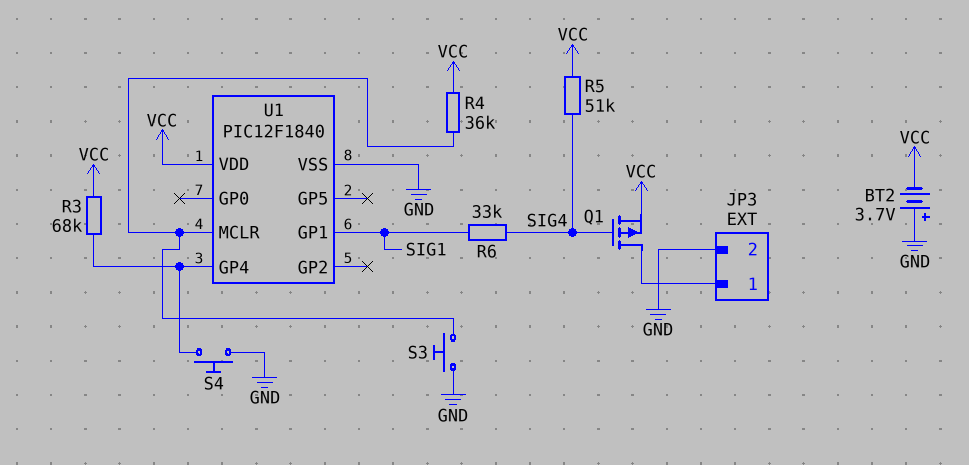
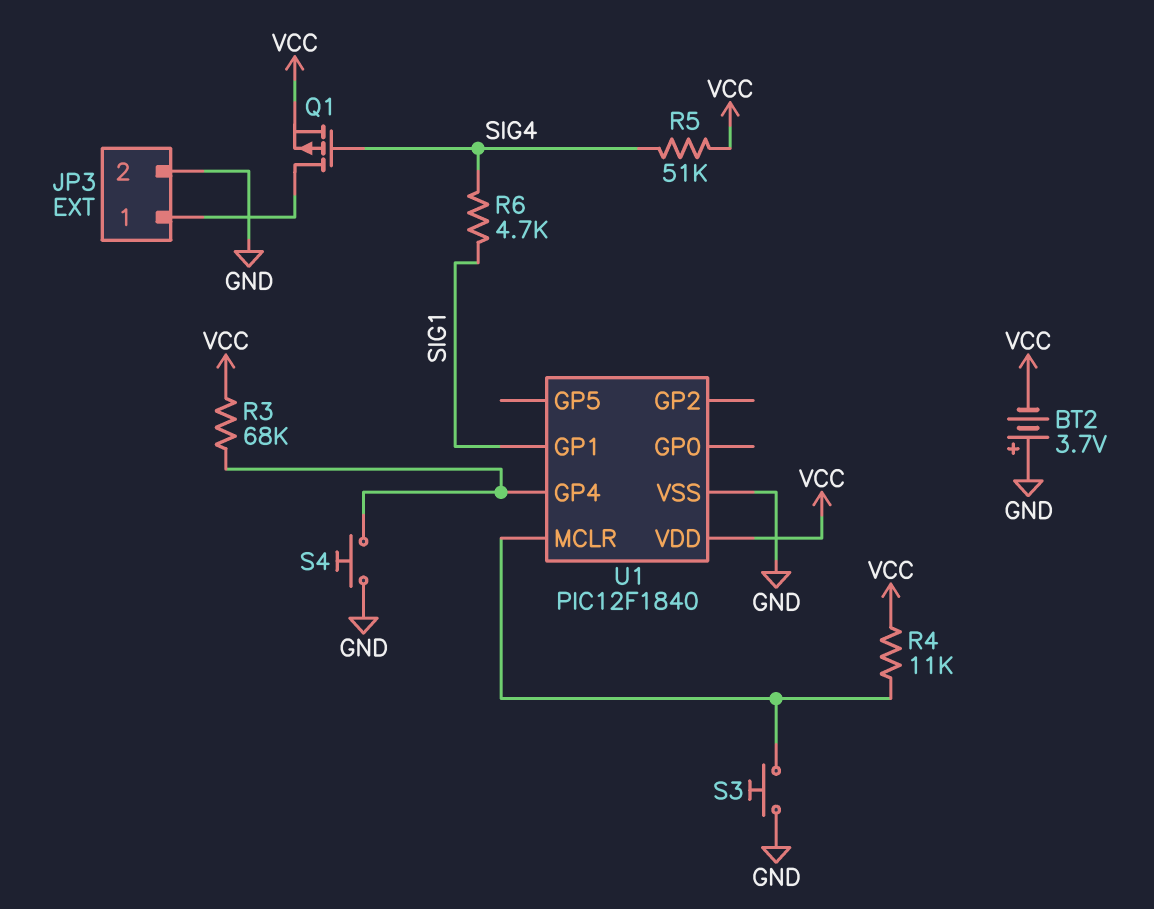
R4: 36k (U1/MCLR, VCC) -> 11k (U1/MCLR, VCC)
R6: 33k (SIG1, SIG4) -> 4.7k (SIG1, SIG4)

